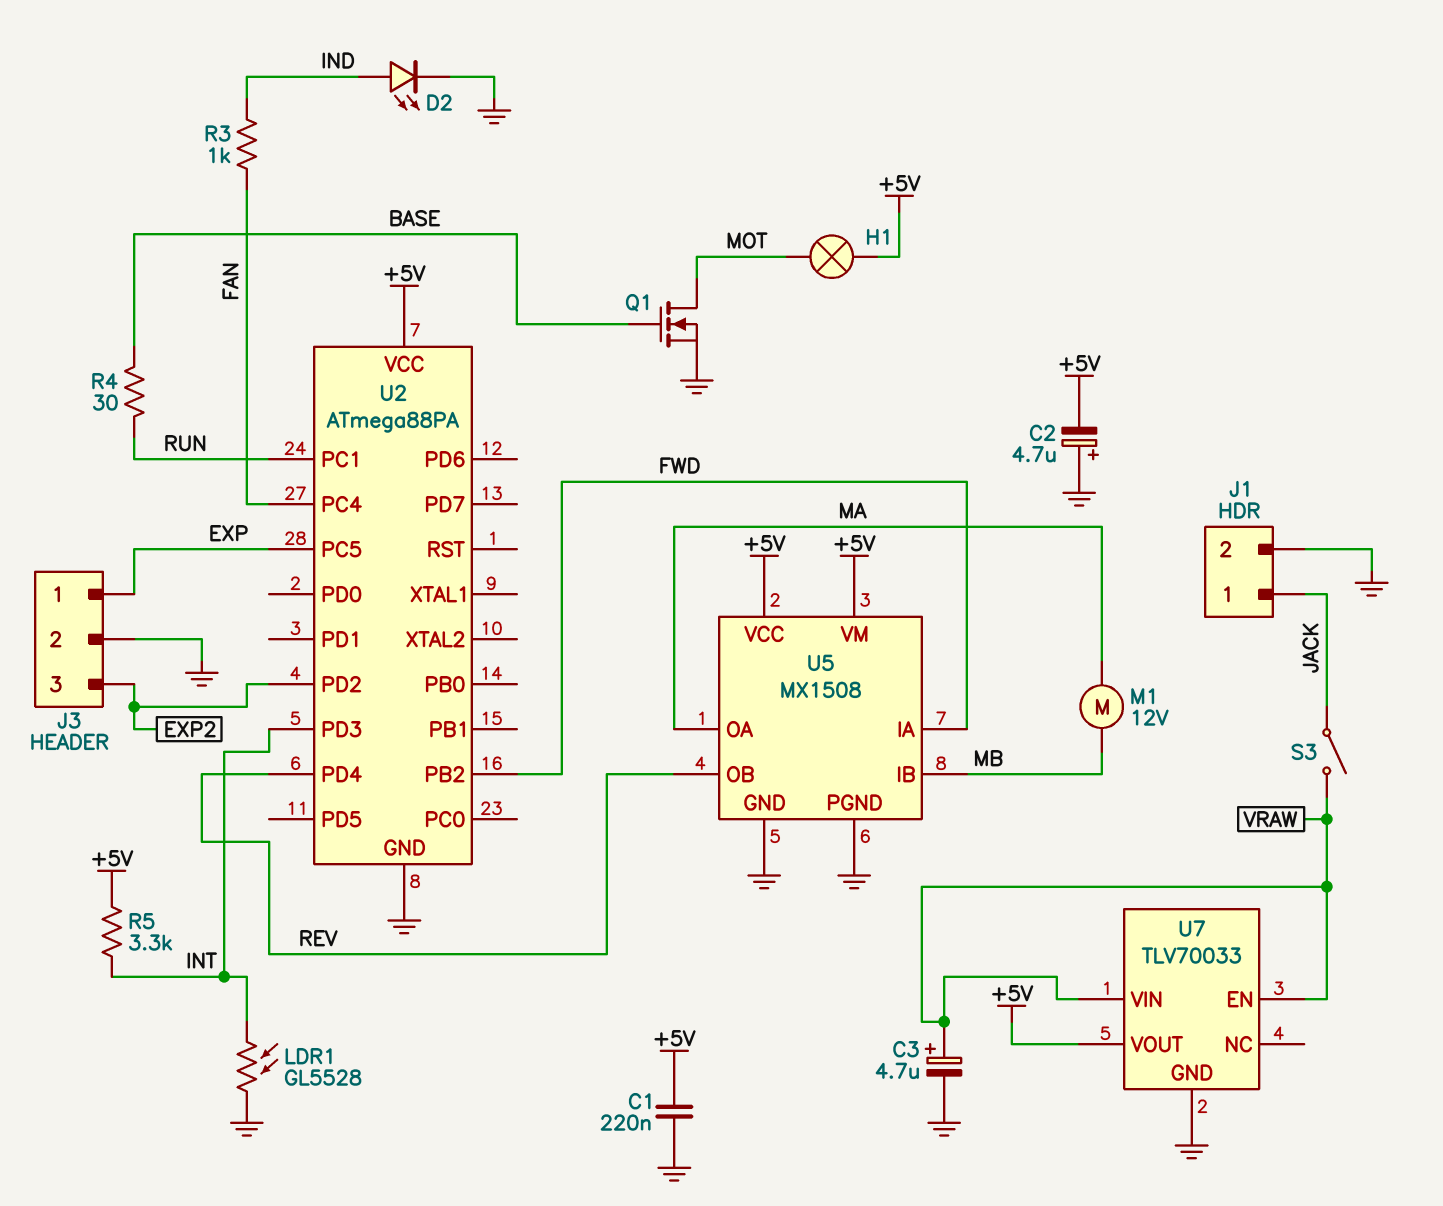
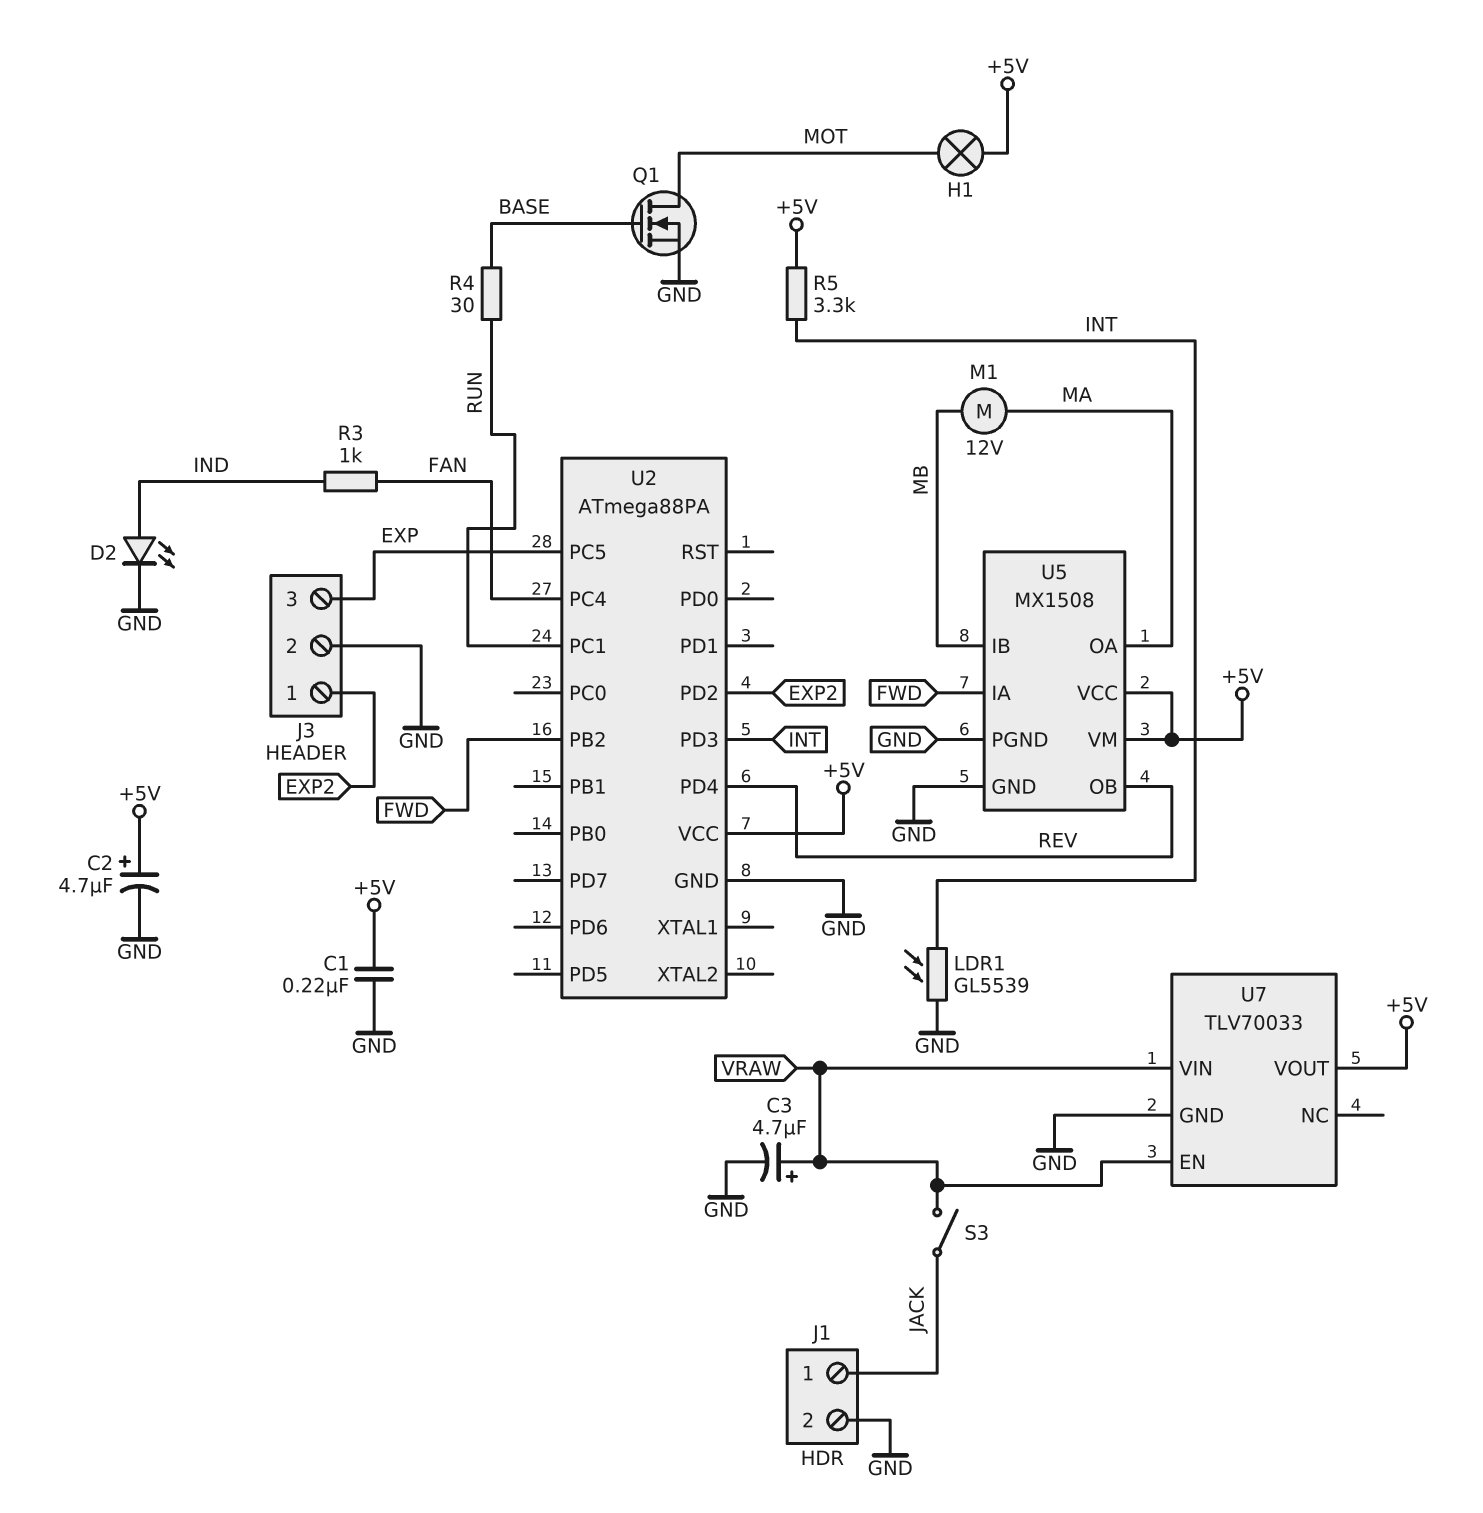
C2: 4.7uF (plus GND, minus +5V) -> 4.7uF (plus +5V, minus GND)
J3 pin 1: EXP -> EXP2
J3 pin 3: EXP2 -> EXP
LDR1: GL5528 (GND, INT) -> GL5539 (GND, INT)

